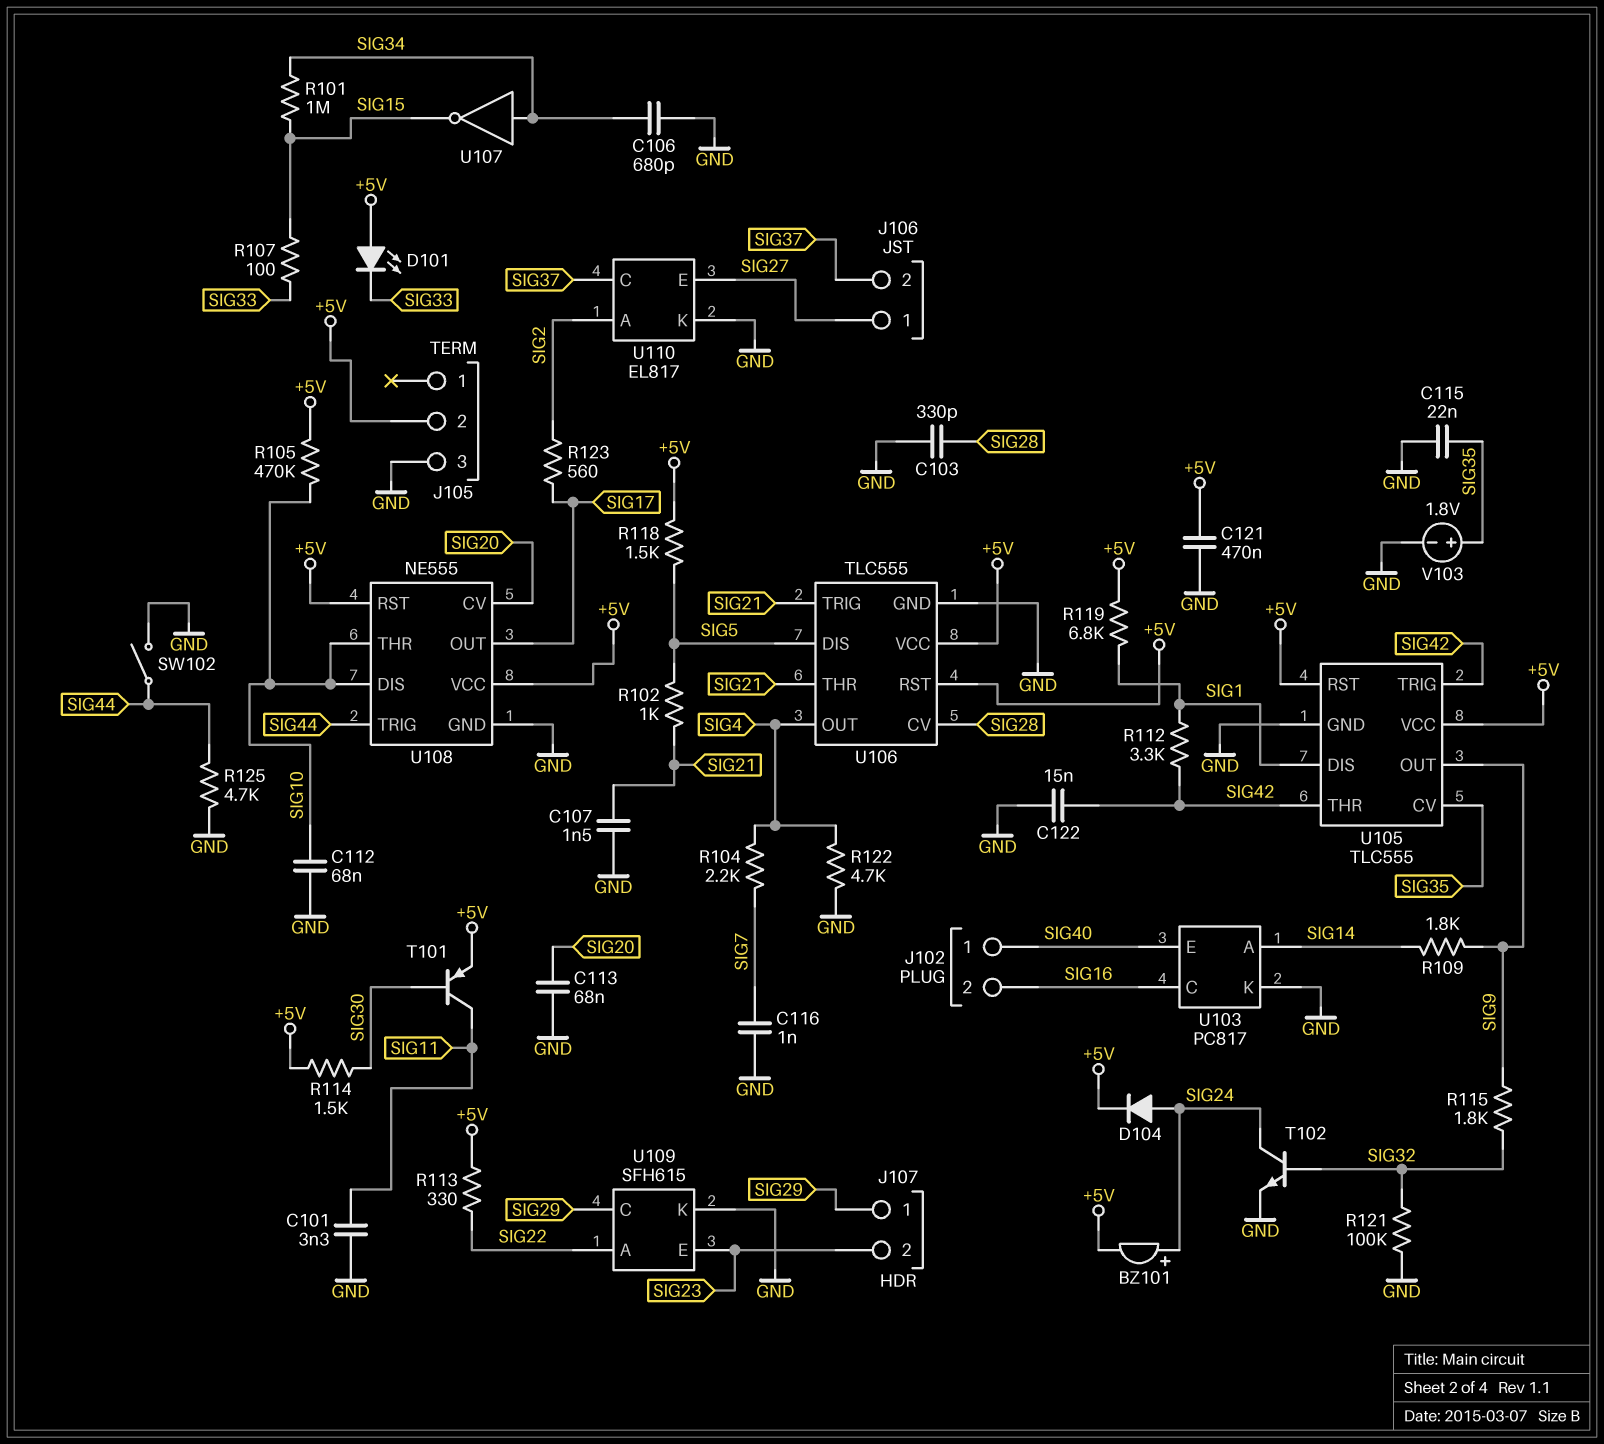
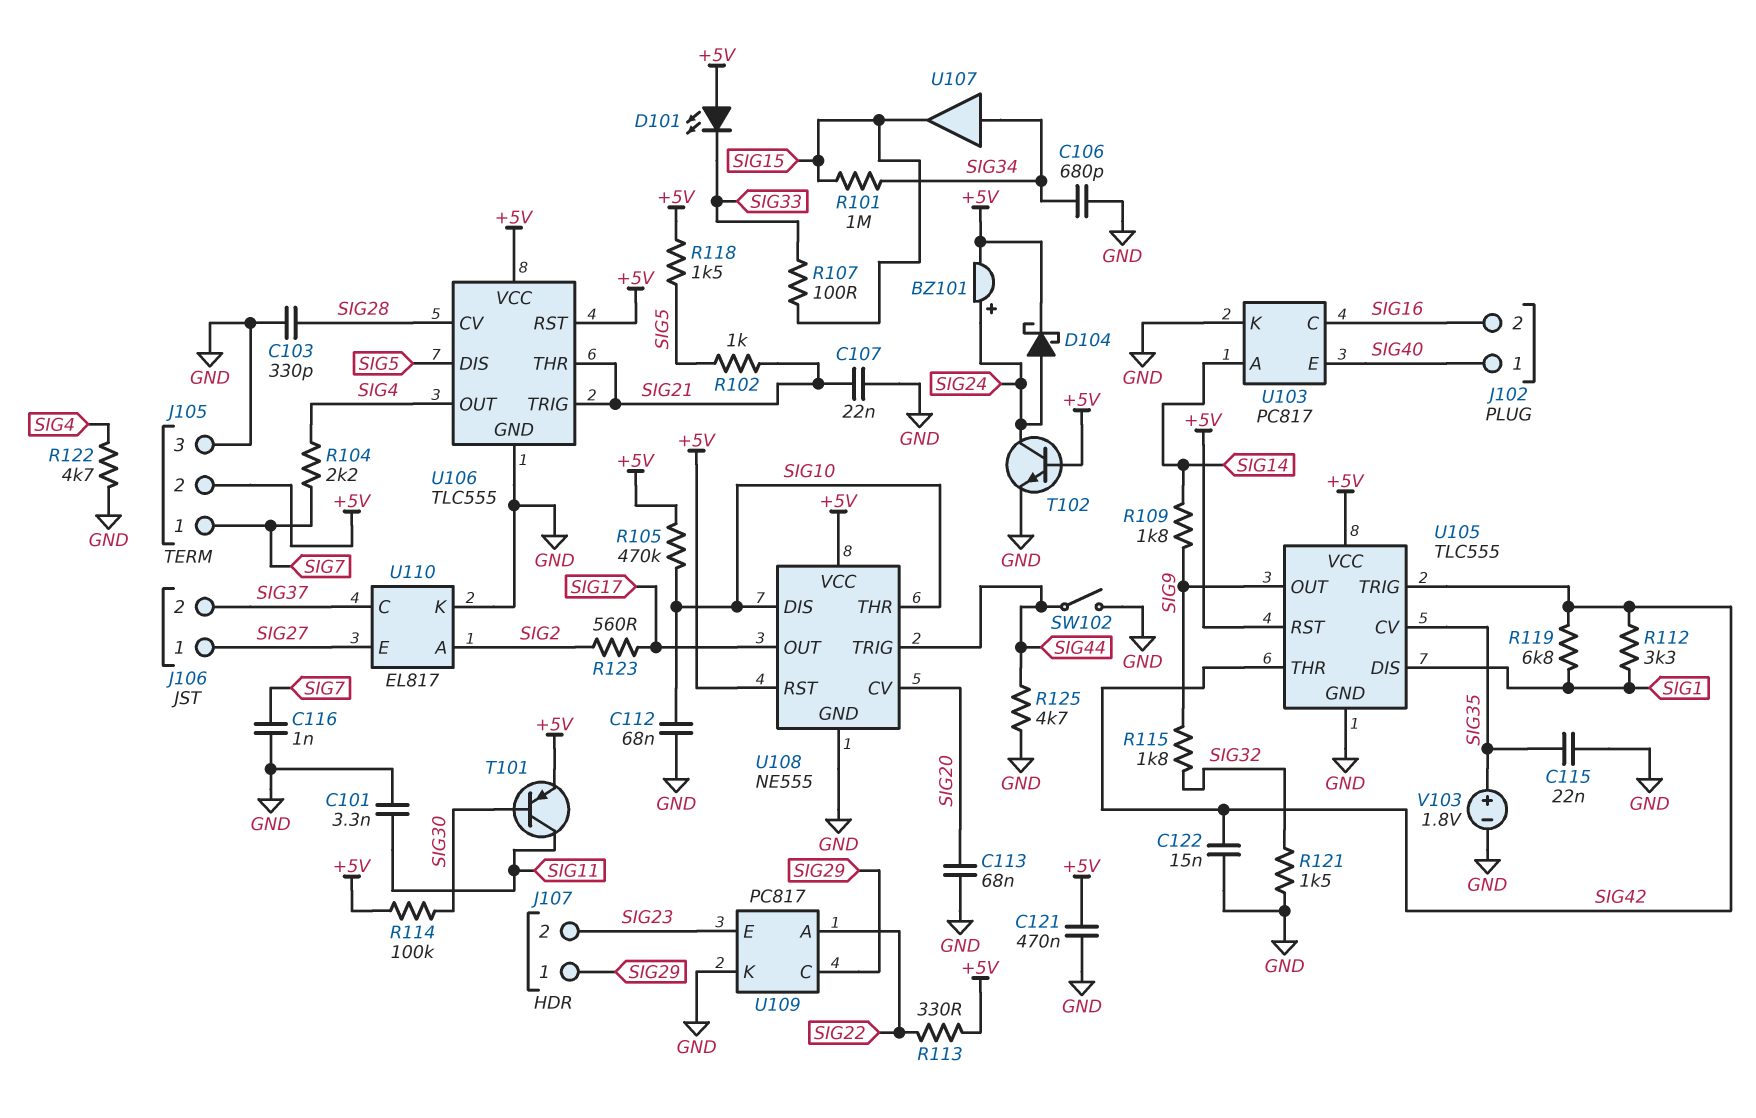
C107: 1.5nF (GND, SIG21) -> 22nF (GND, SIG21)
D104: diode (A SIG24, K +5V) -> schottky (A SIG24, K +5V)
J105 pin 1: none -> SIG7
R114: 1.5k (+5V, SIG30) -> 100k (+5V, SIG30)
R119: 6.8k (+5V, SIG1) -> 6.8k (SIG1, SIG42)
R121: 100k (GND, SIG32) -> 1.5k (GND, SIG32)
T102: NPN (B SIG32, C SIG24, E GND) -> NPN (B +5V, C SIG24, E GND)
U107: NOT (in SIG34, out SIG15) -> buffer (in SIG34, out SIG15)
U109: SFH615 -> PC817

